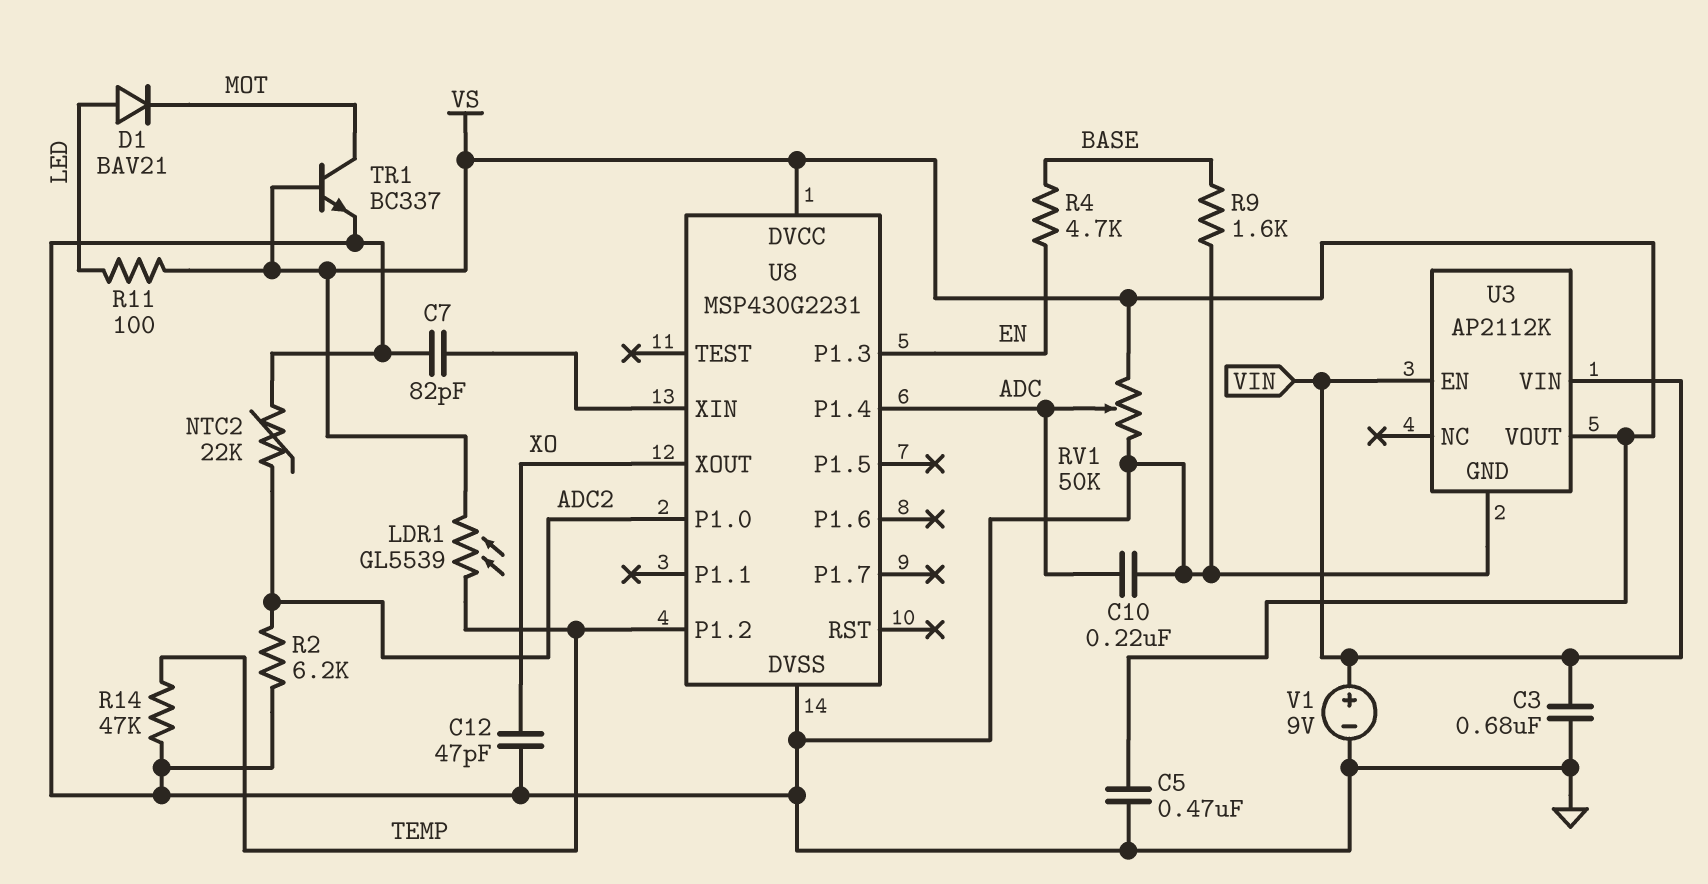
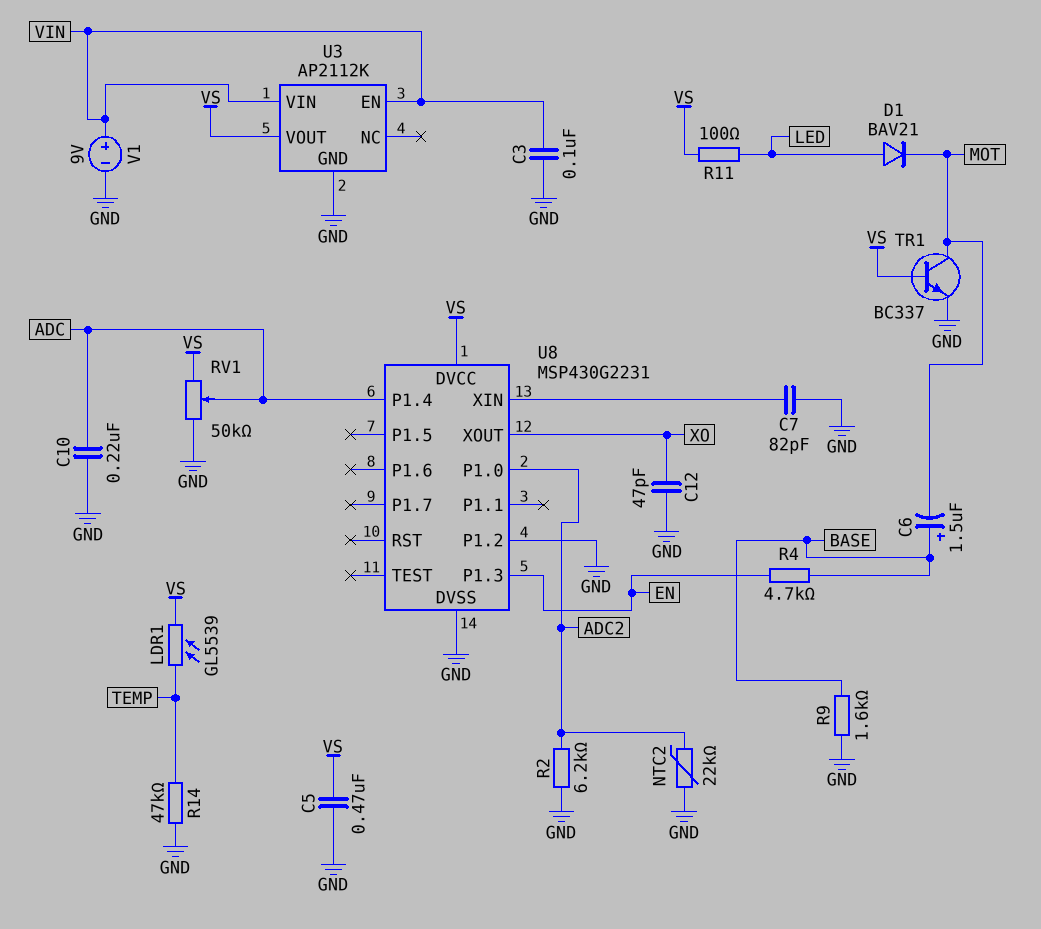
C3: 680nF (GND, VIN) -> 100nF (GND, VIN)
C6: none -> 1.5uF (plus BASE, minus MOT)
U8 pin P1.2: TEMP -> GND

